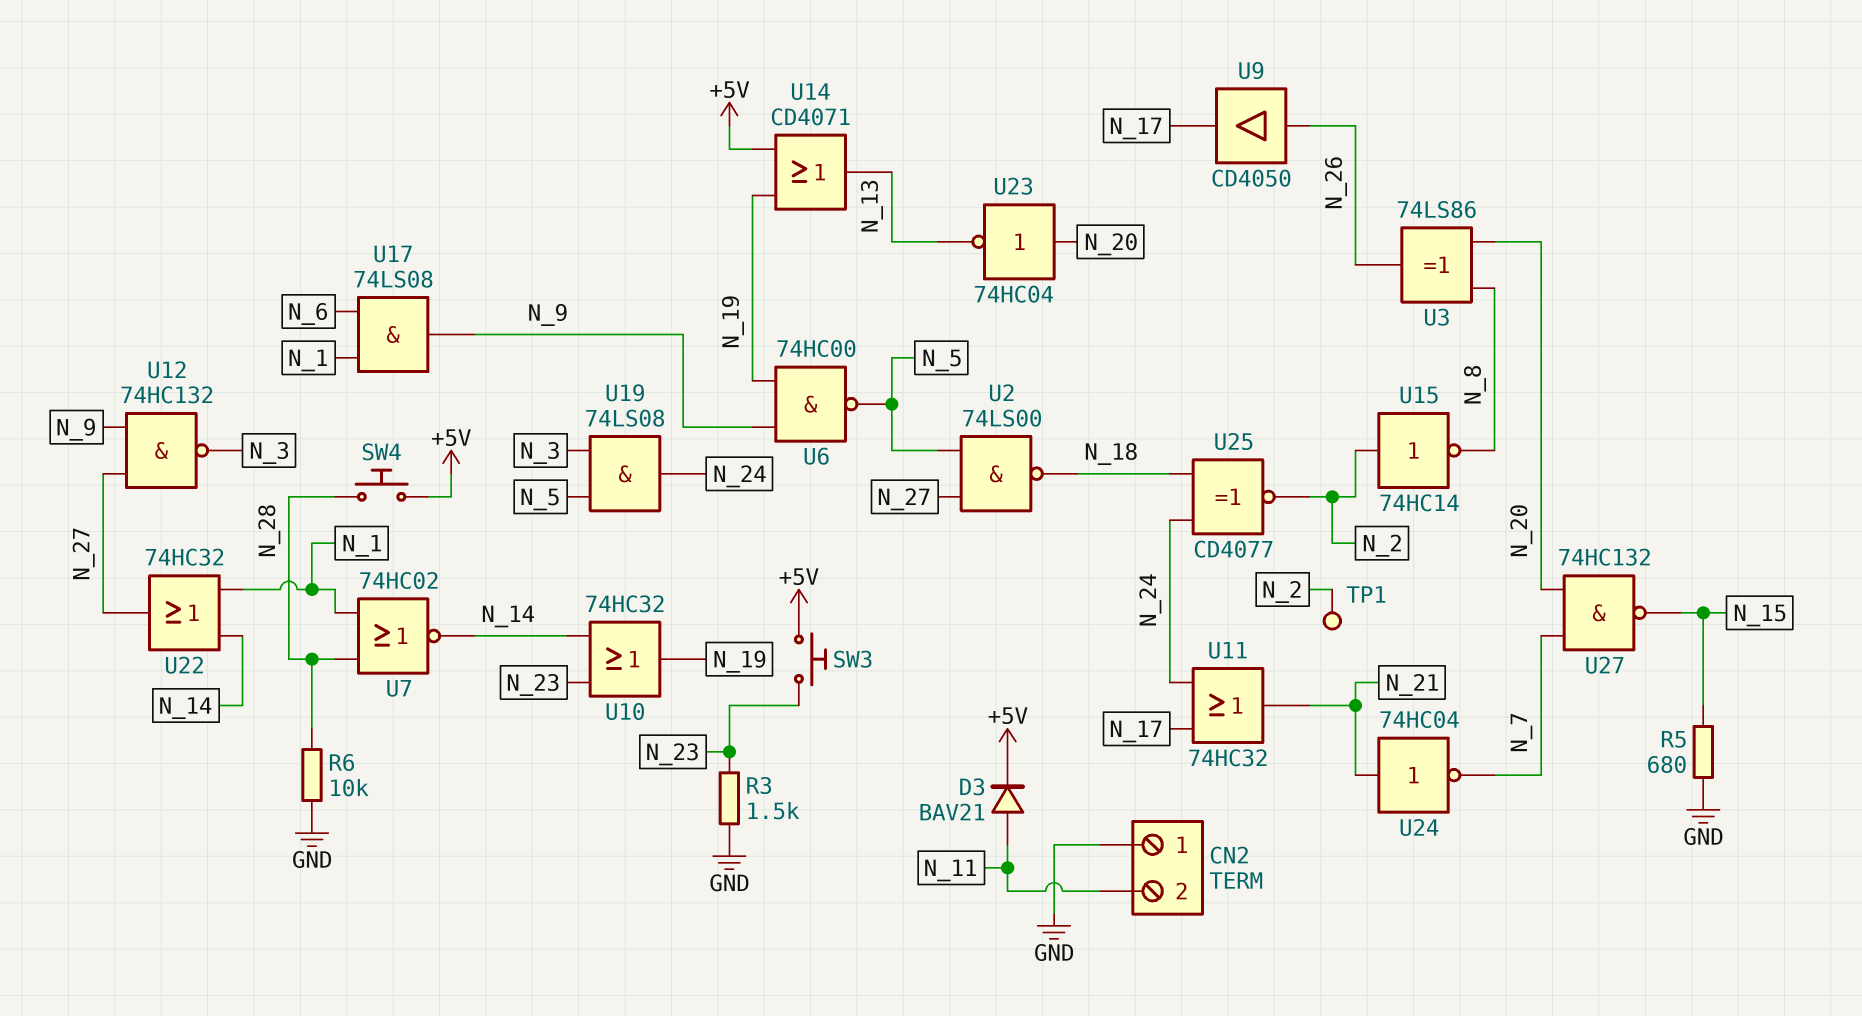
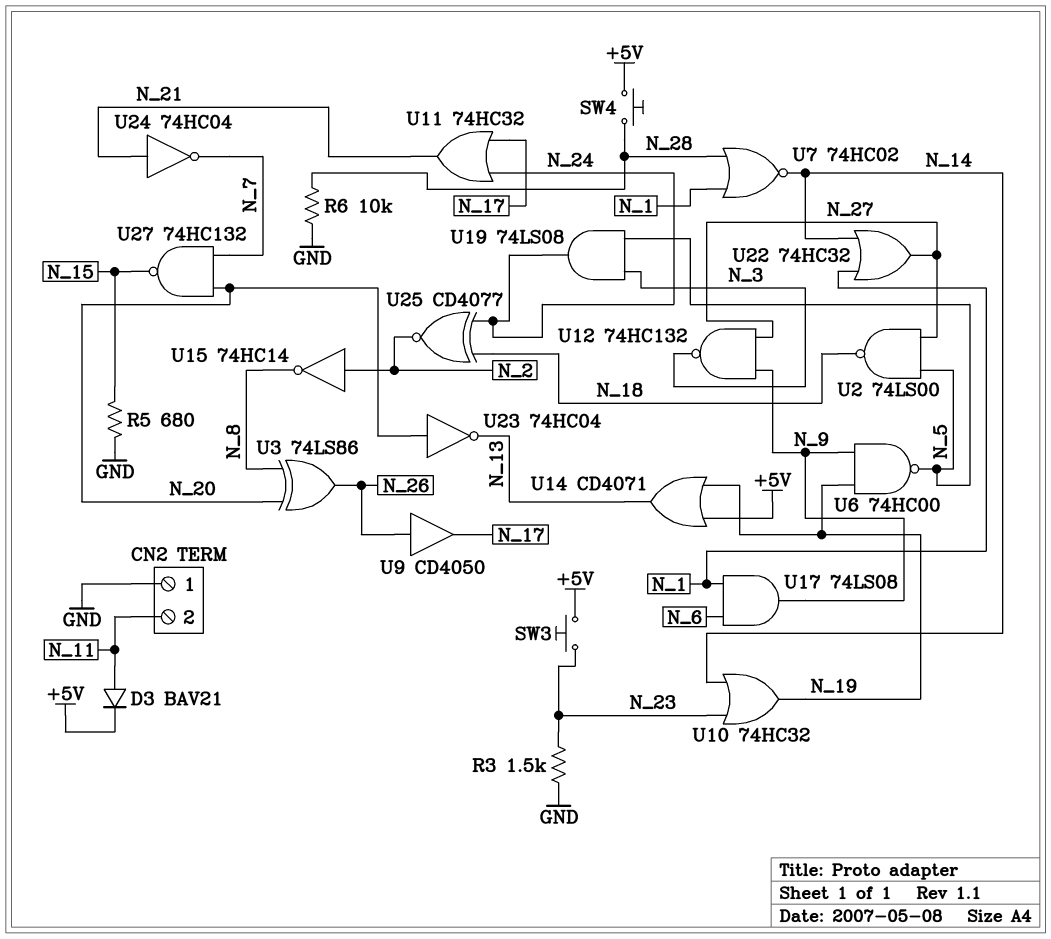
TP1: test point (N_2) -> none

